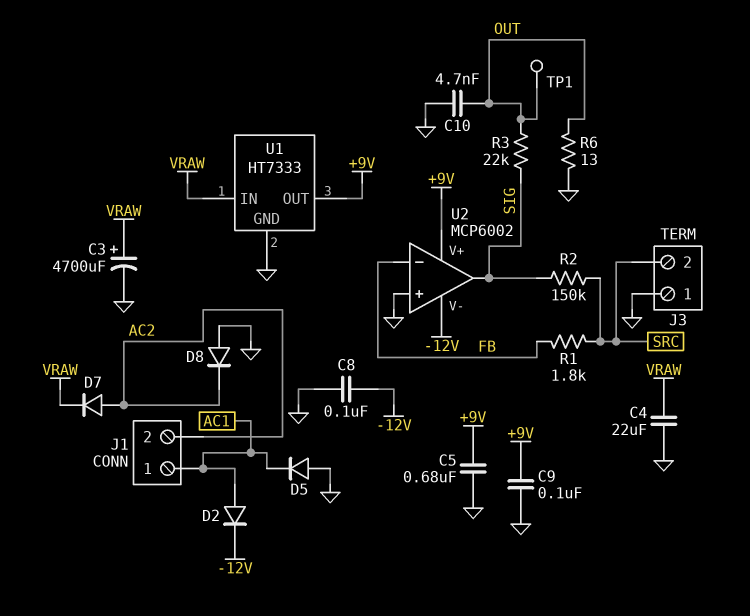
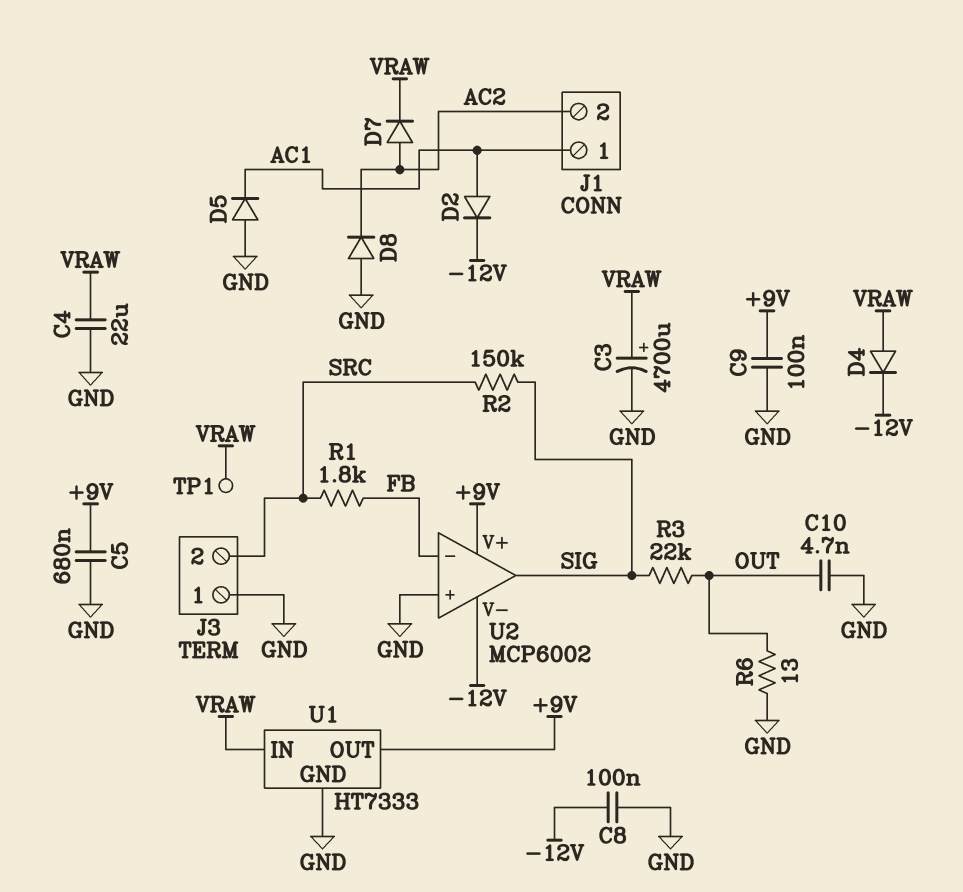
D4: none -> diode (A VRAW, K -12V)
TP1: test point (OUT) -> test point (VRAW)

